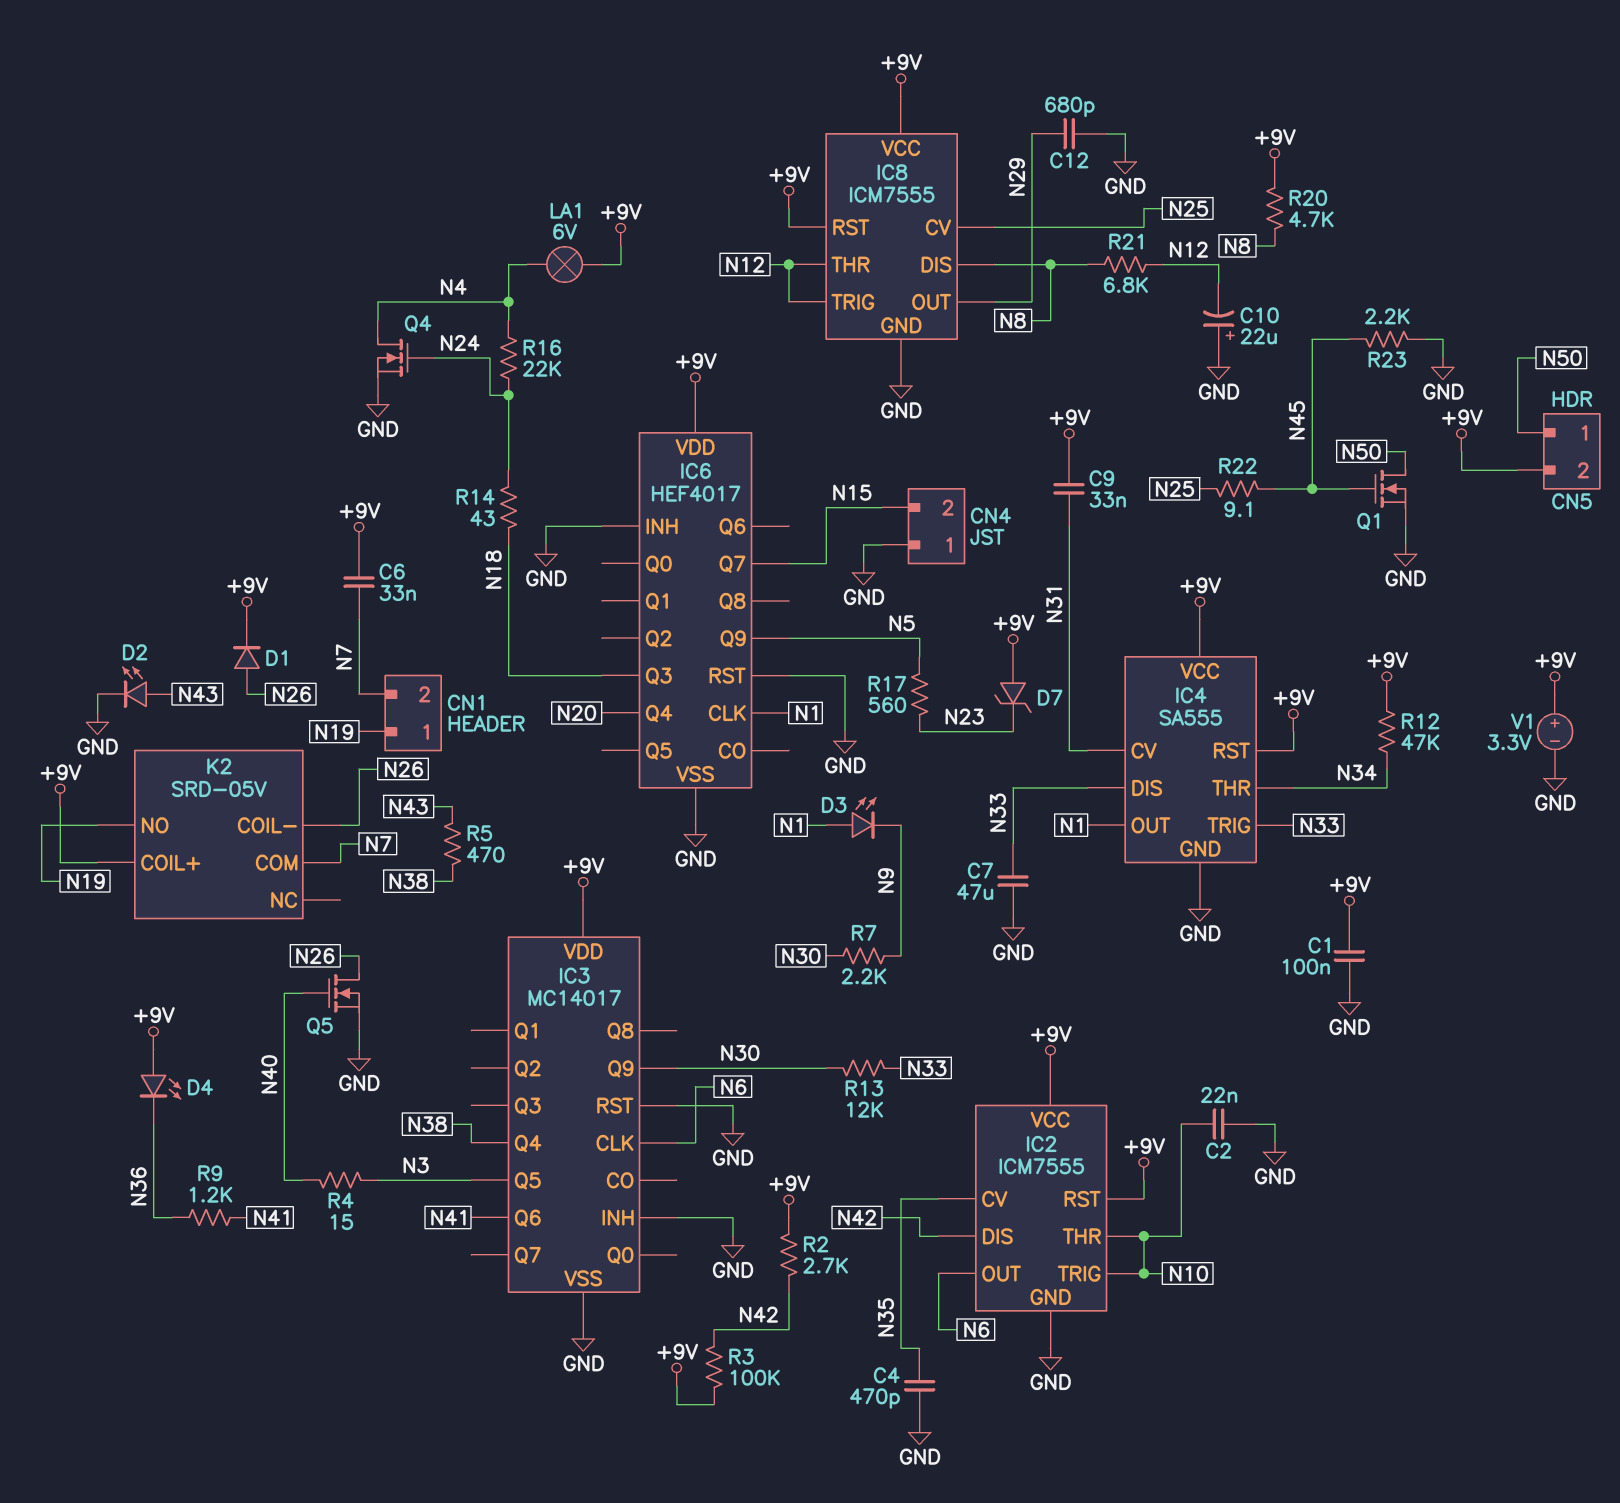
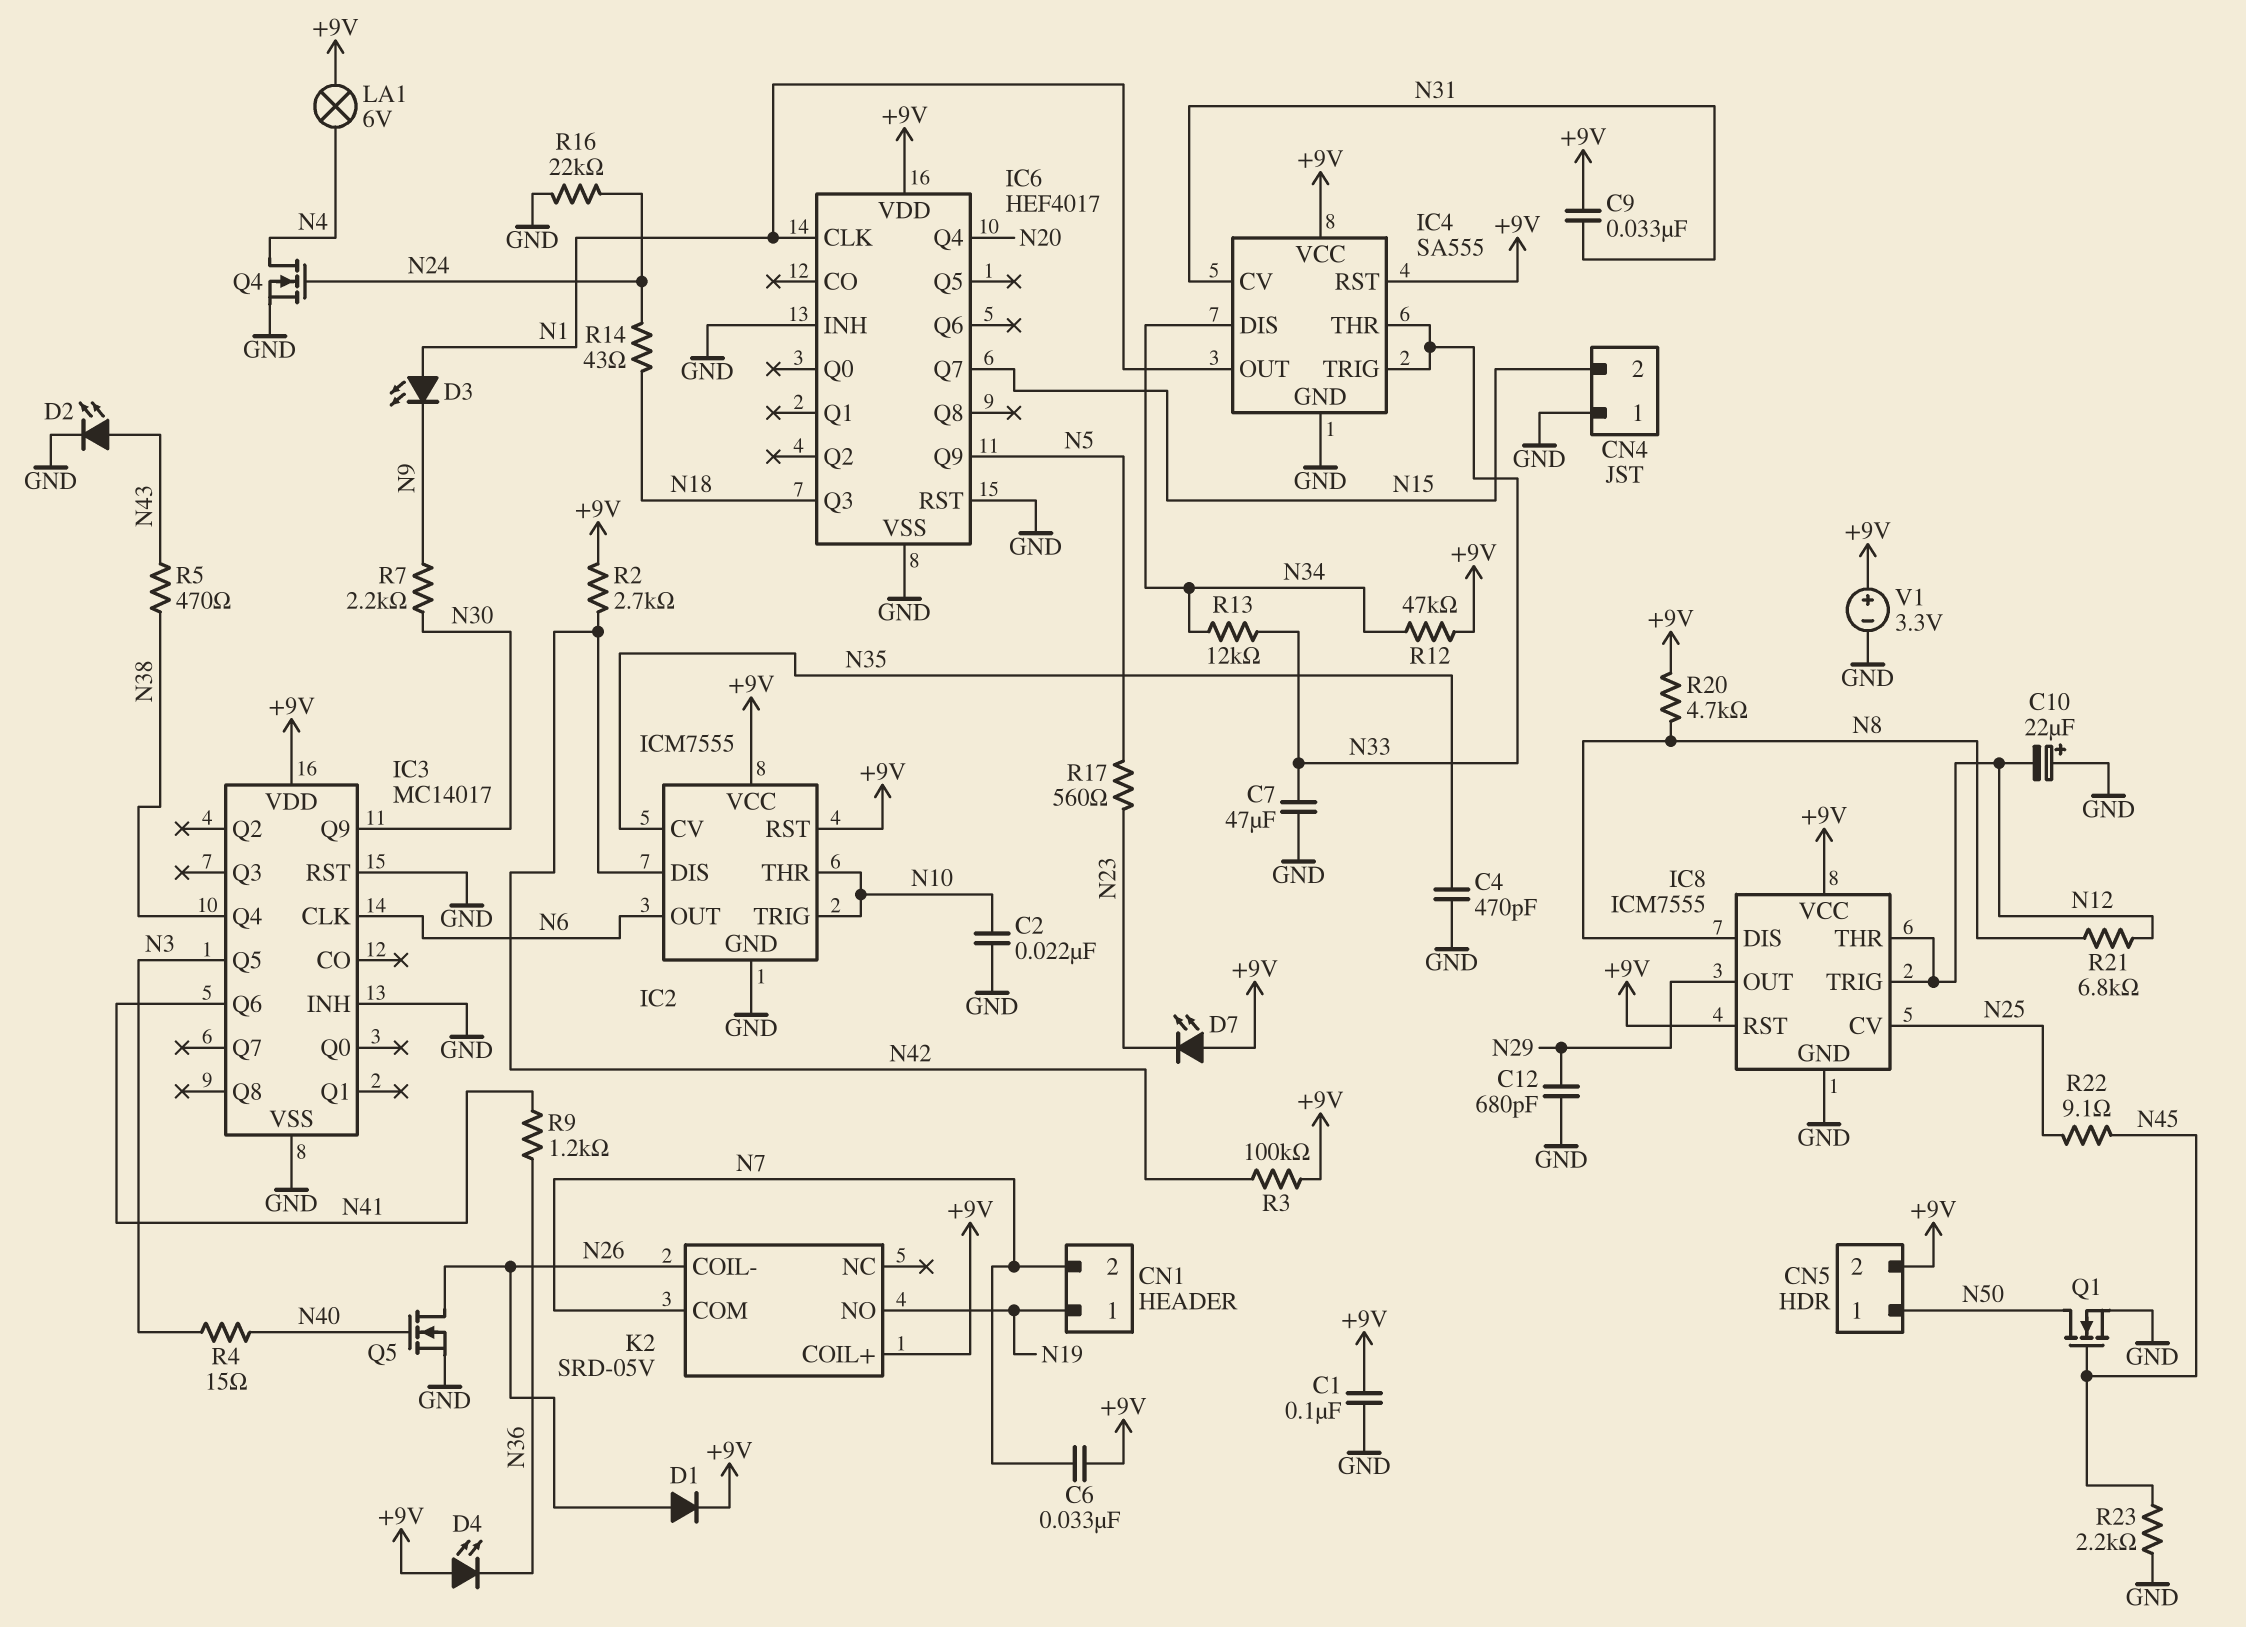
D7: zener (A +9V, K N23) -> LED (A +9V, K N23)
IC4 pin DIS: N33 -> N34
IC4 pin THR: N34 -> N33
R13: 12k (N30, N33) -> 12k (N33, N34)
R16: 22k (N4, N24) -> 22k (GND, N24)

